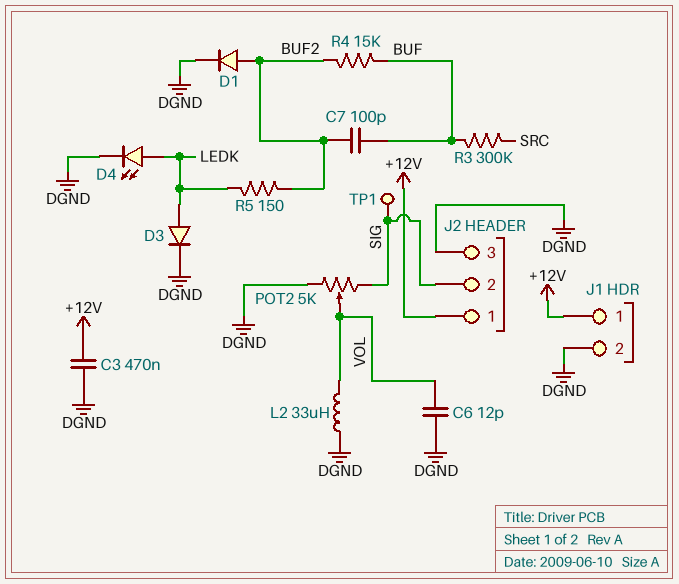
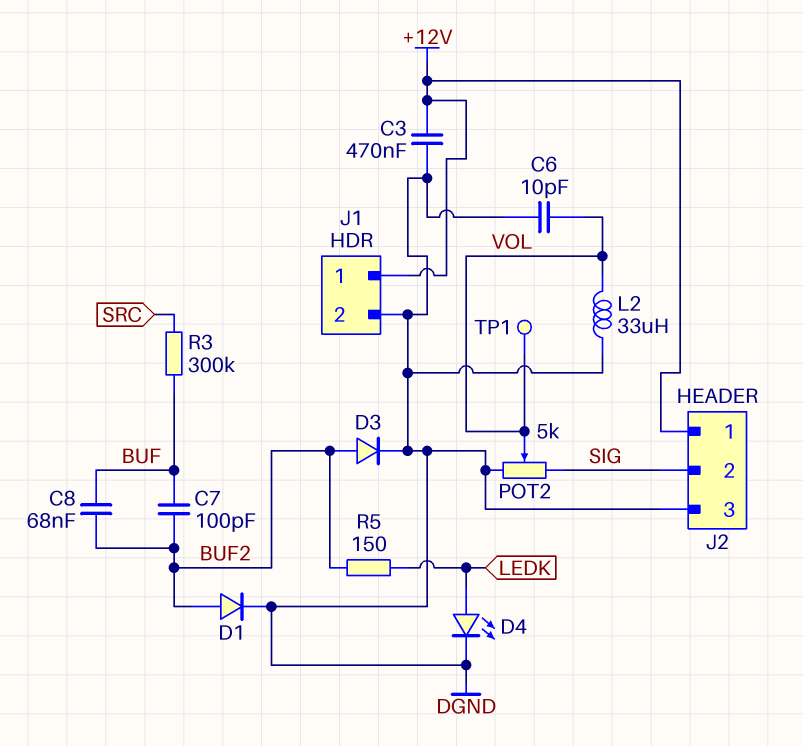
C6: 12pF (DGND, VOL) -> 10pF (DGND, VOL)
C8: none -> 68nF (BUF, BUF2)
D3: diode (A LEDK, K DGND) -> diode (A BUF2, K DGND)
R4: 15k (BUF, BUF2) -> none
TP1: test point (SIG) -> test point (VOL)

